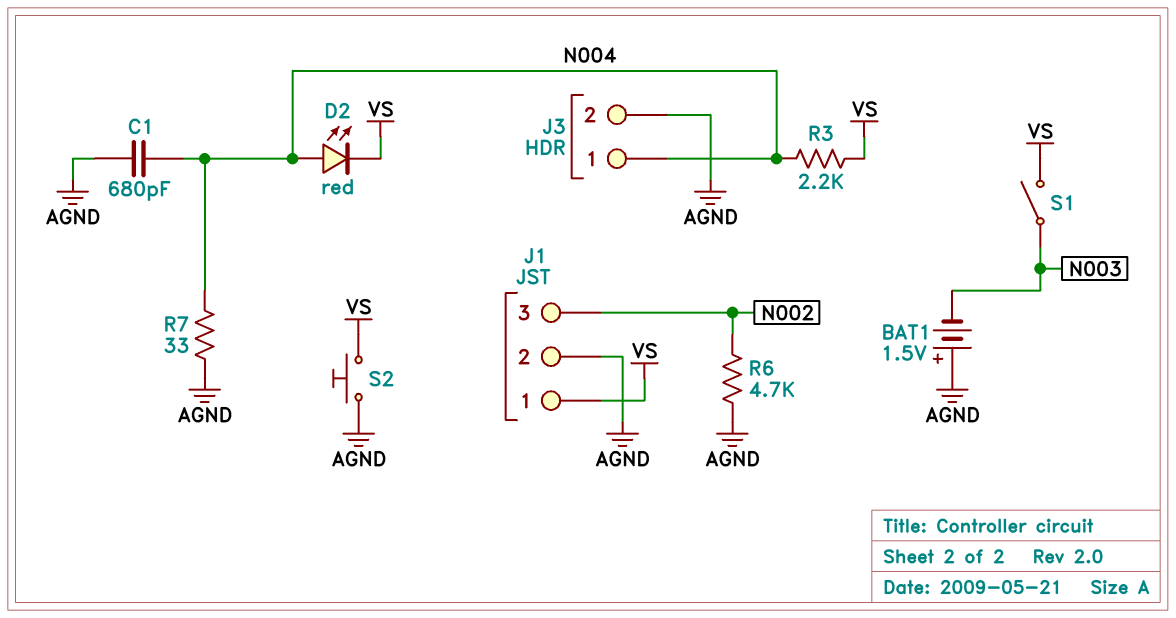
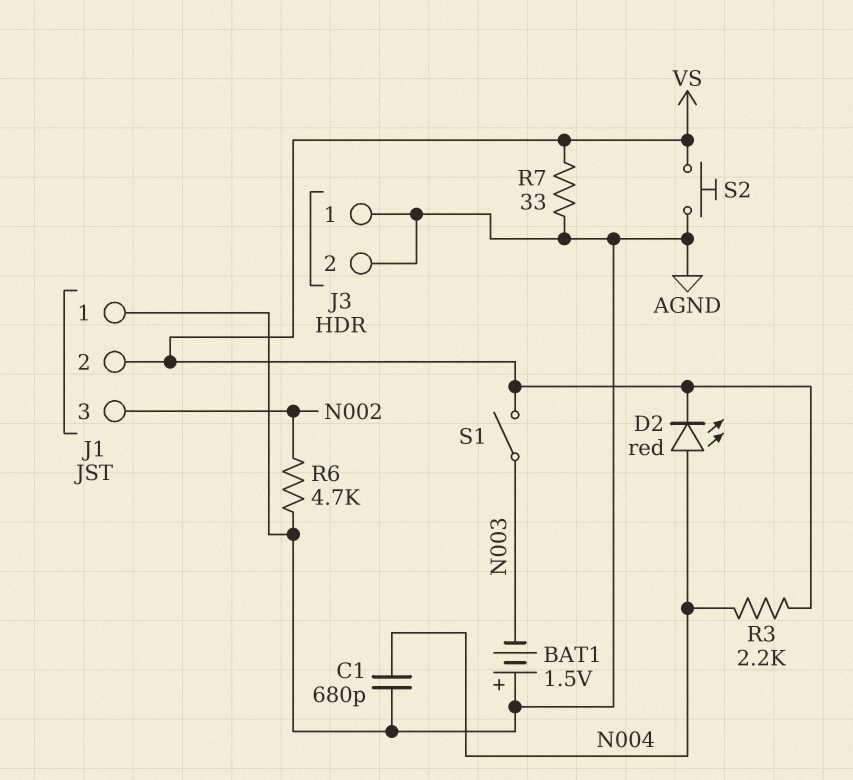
J1 pin 1: VS -> AGND
J1 pin 2: AGND -> VS
J3 pin 1: N004 -> AGND
R7: 33 (AGND, N004) -> 33 (AGND, VS)

